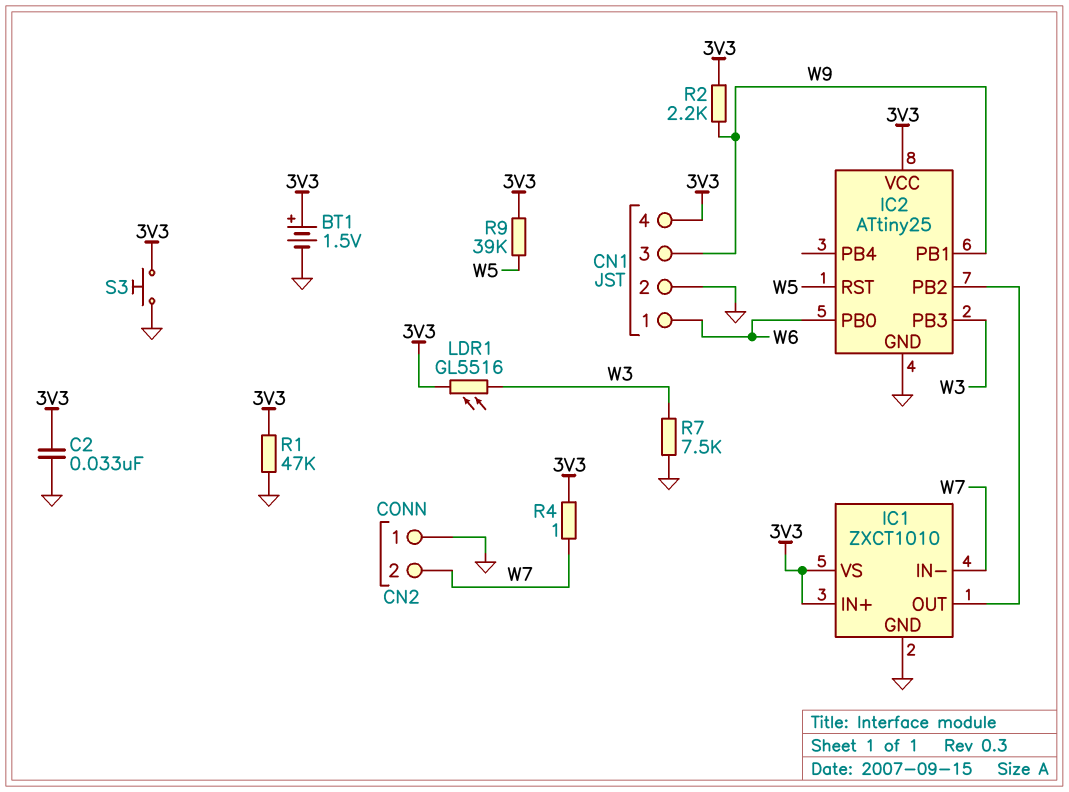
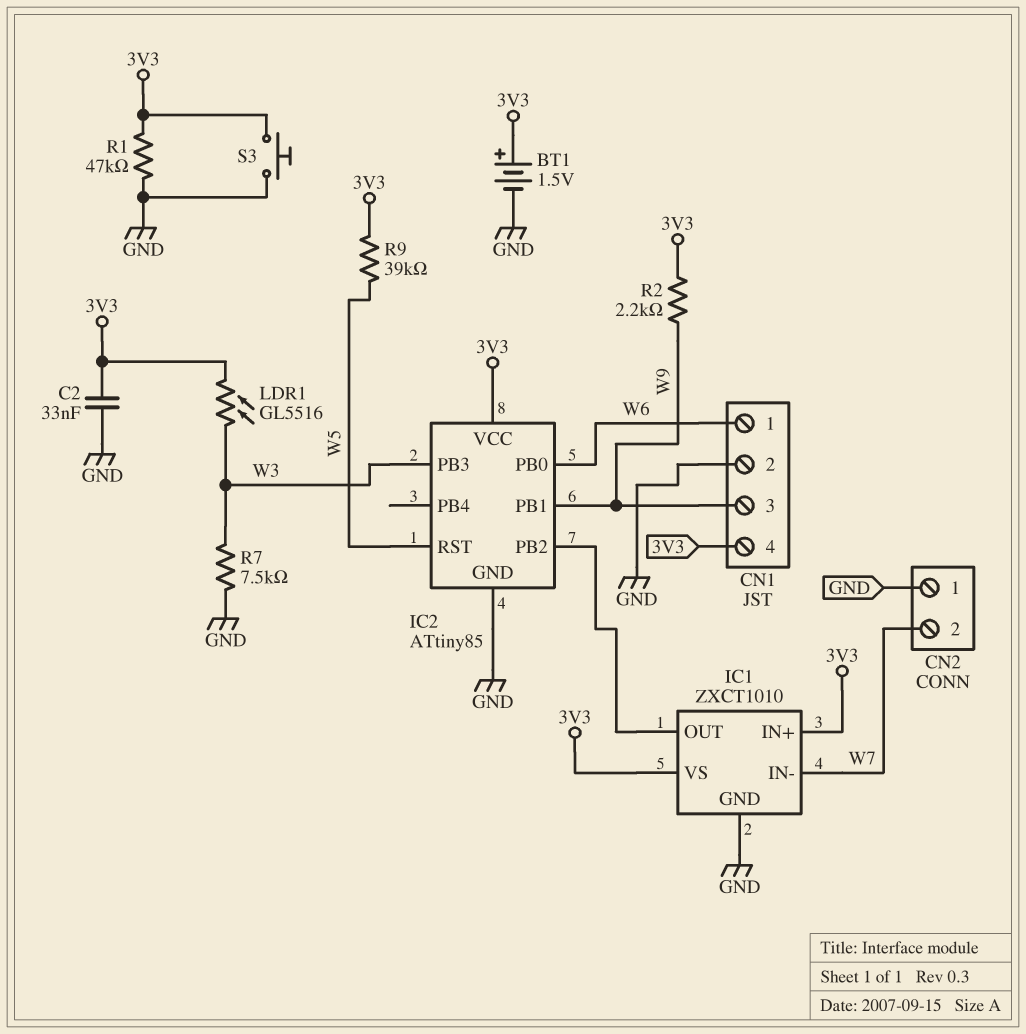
IC2: ATtiny25 -> ATtiny85
R4: 1 (3V3, W7) -> none

